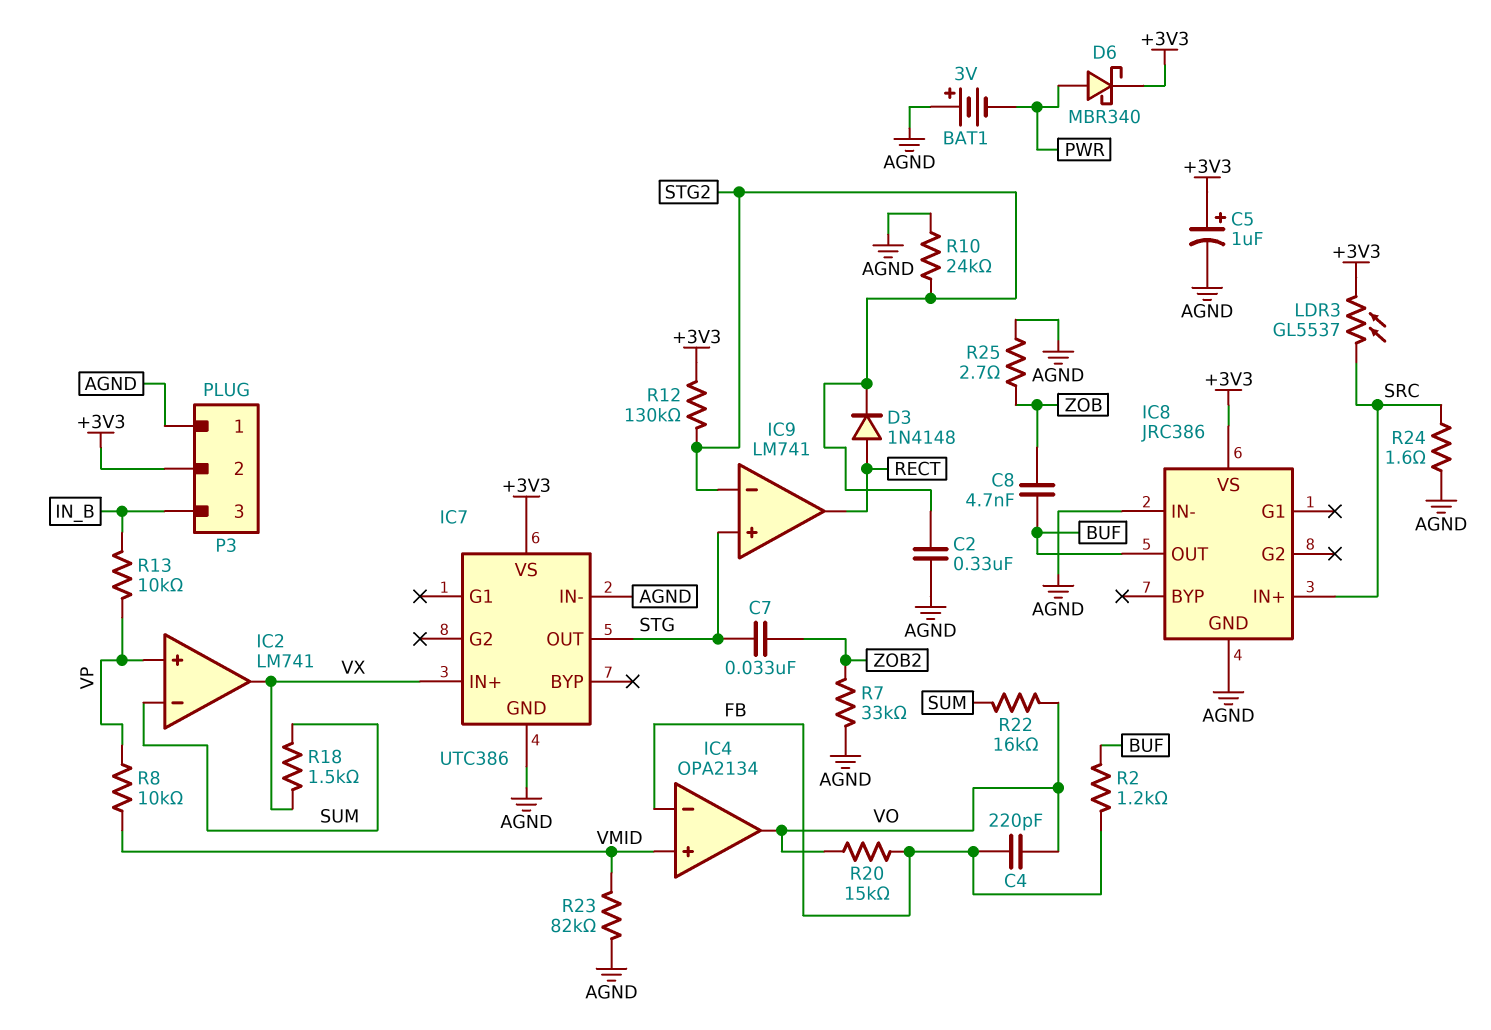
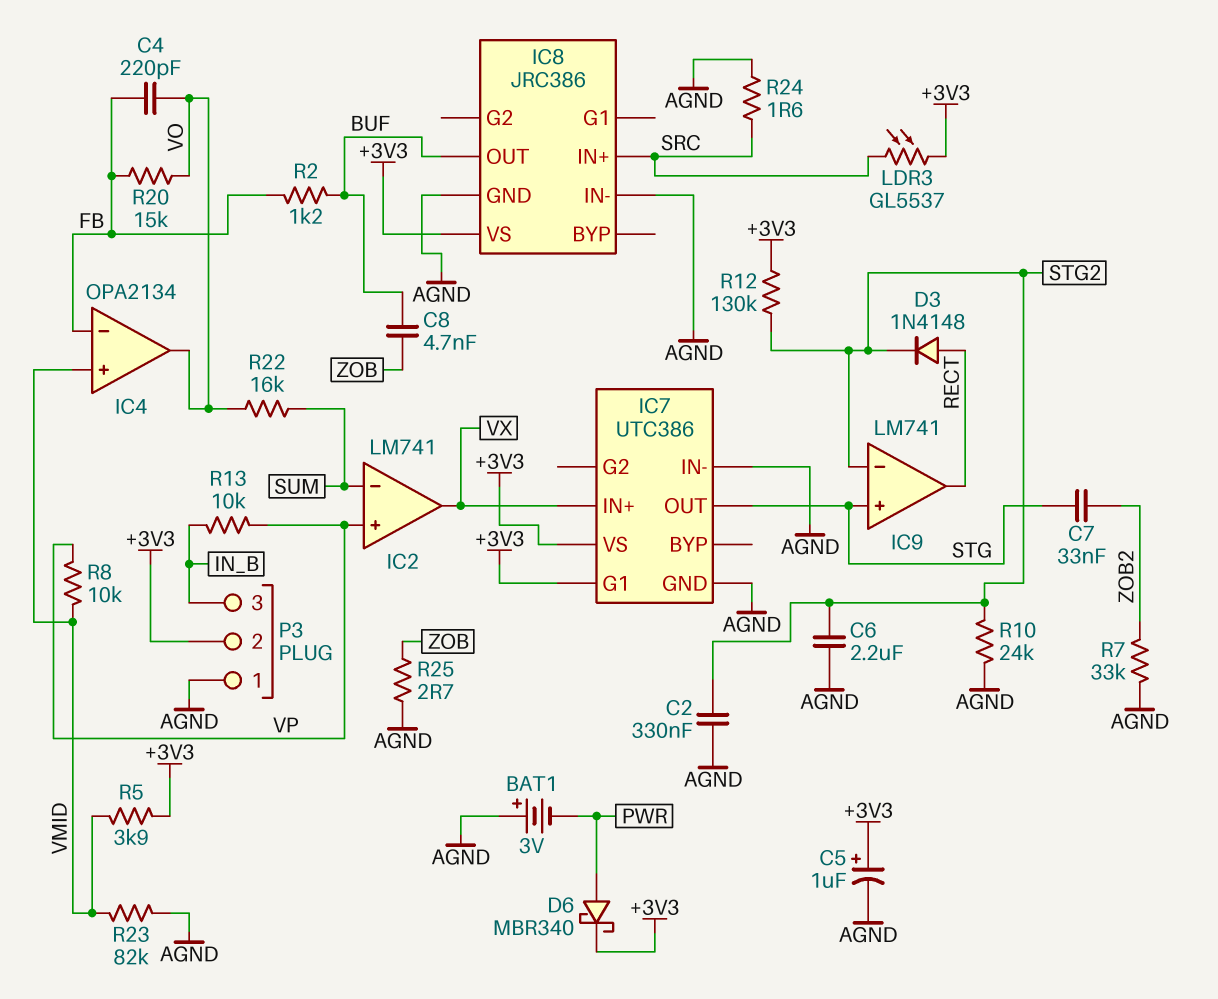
C6: none -> 2.2uF (AGND, STG2)
IC7 pin G1: none -> +3V3
R5: none -> 3.9k (+3V3, VMID)
R18: 1.5k (SUM, VX) -> none

